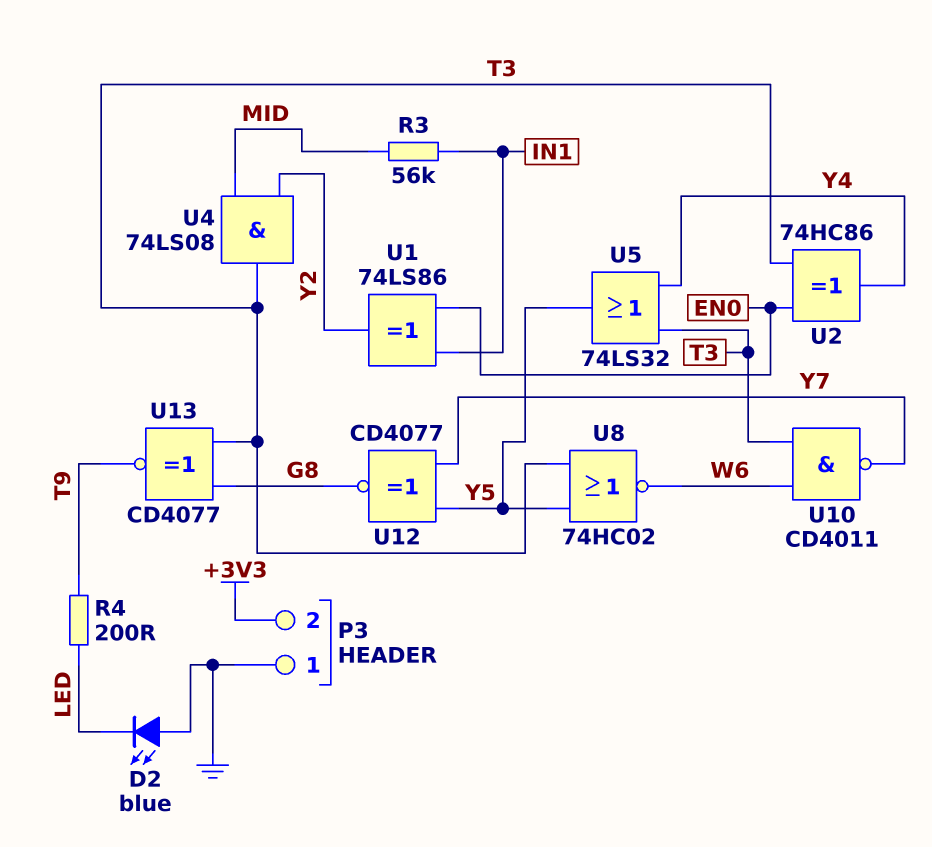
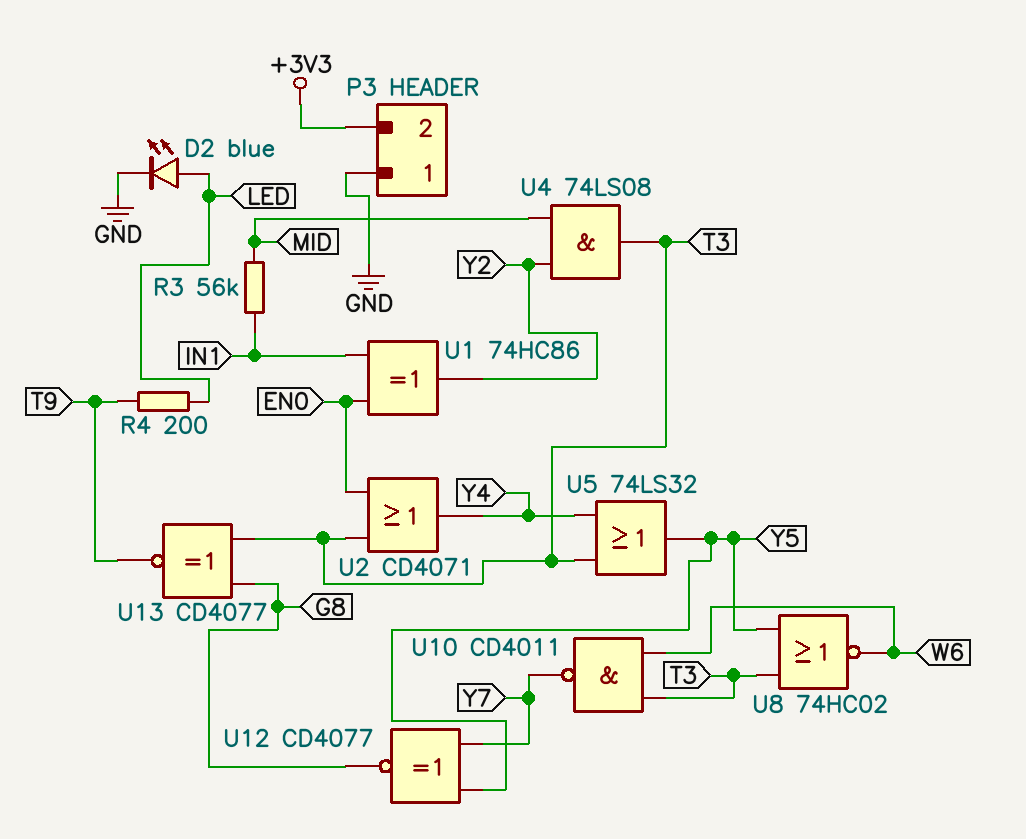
D2: LED blue (A GND, K LED) -> LED blue (A LED, K GND)
U1: XOR 74LS86 (in EN0, in IN1, out Y2) -> XOR 74HC86 (in EN0, in IN1, out Y2)
U2: XOR 74HC86 (in EN0, in T3, out Y4) -> OR CD4071 (in EN0, in T3, out Y4)

